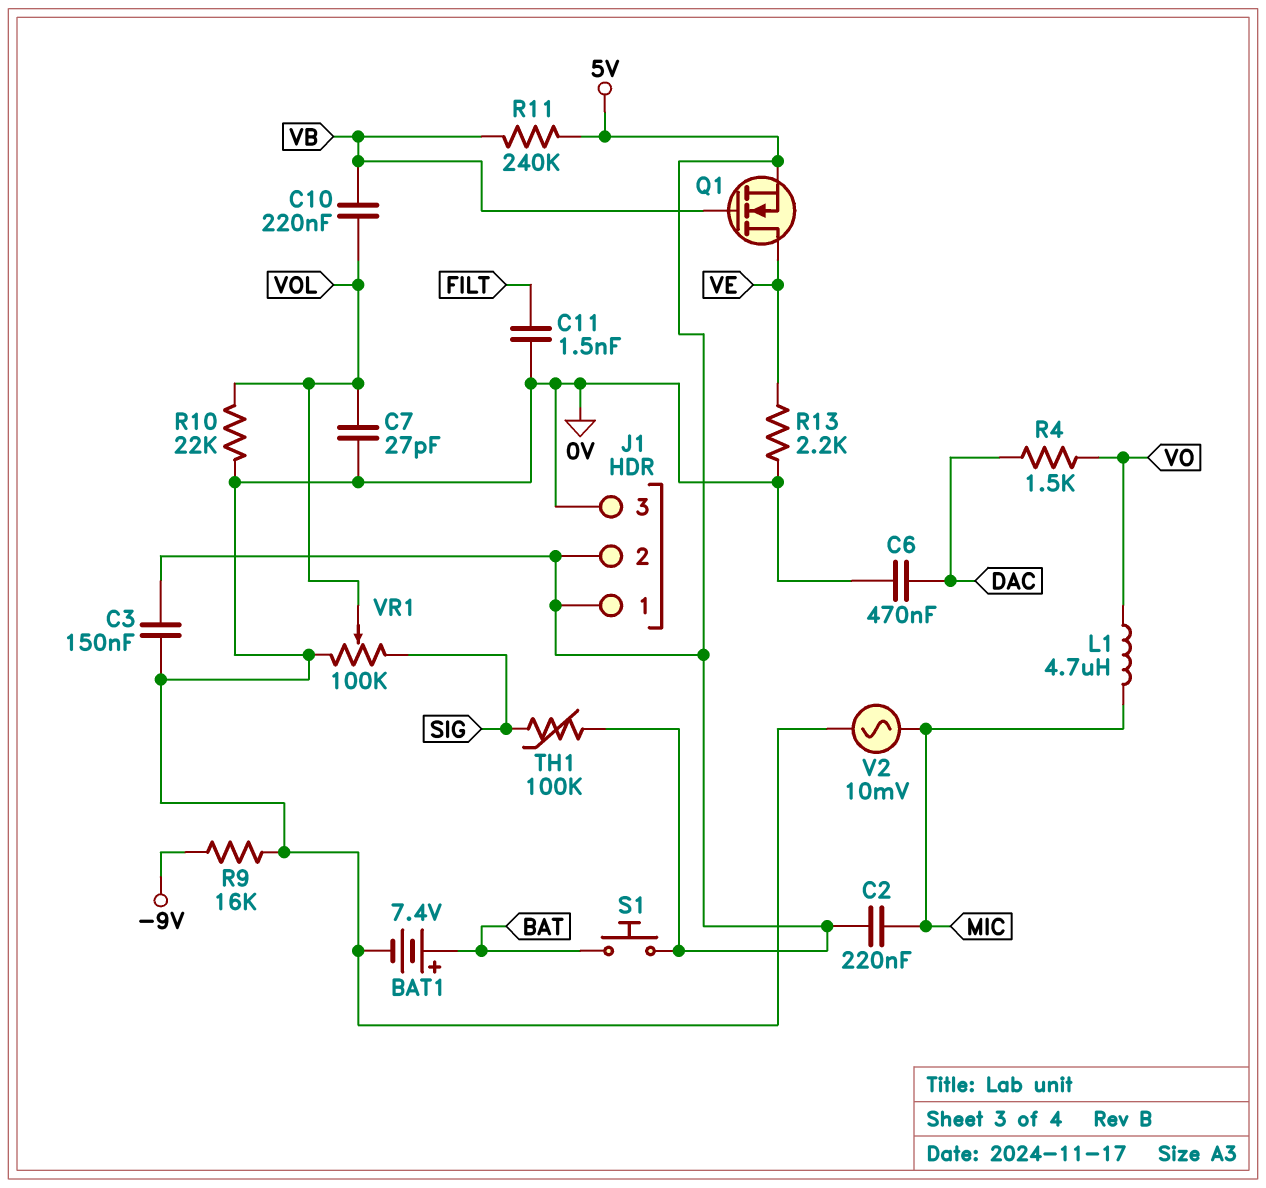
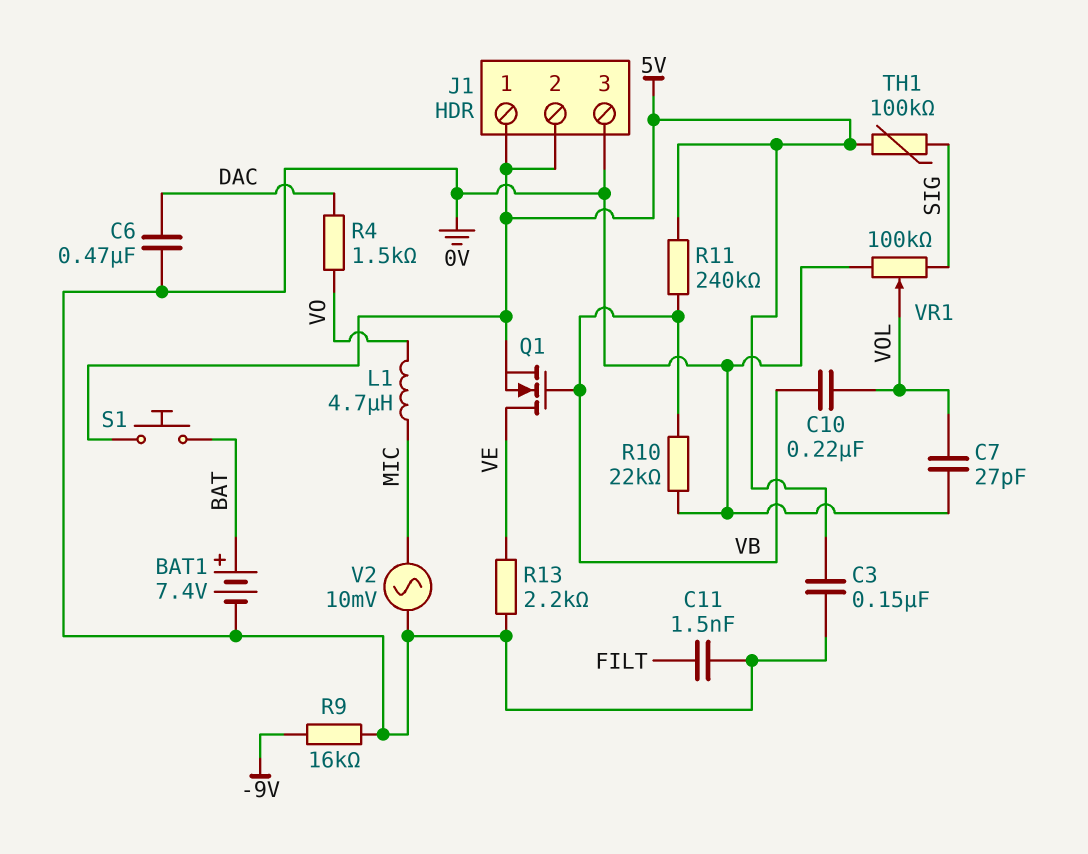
C2: 220nF (5V, MIC) -> none
R10: 22k (0V, VOL) -> 22k (0V, VB)

